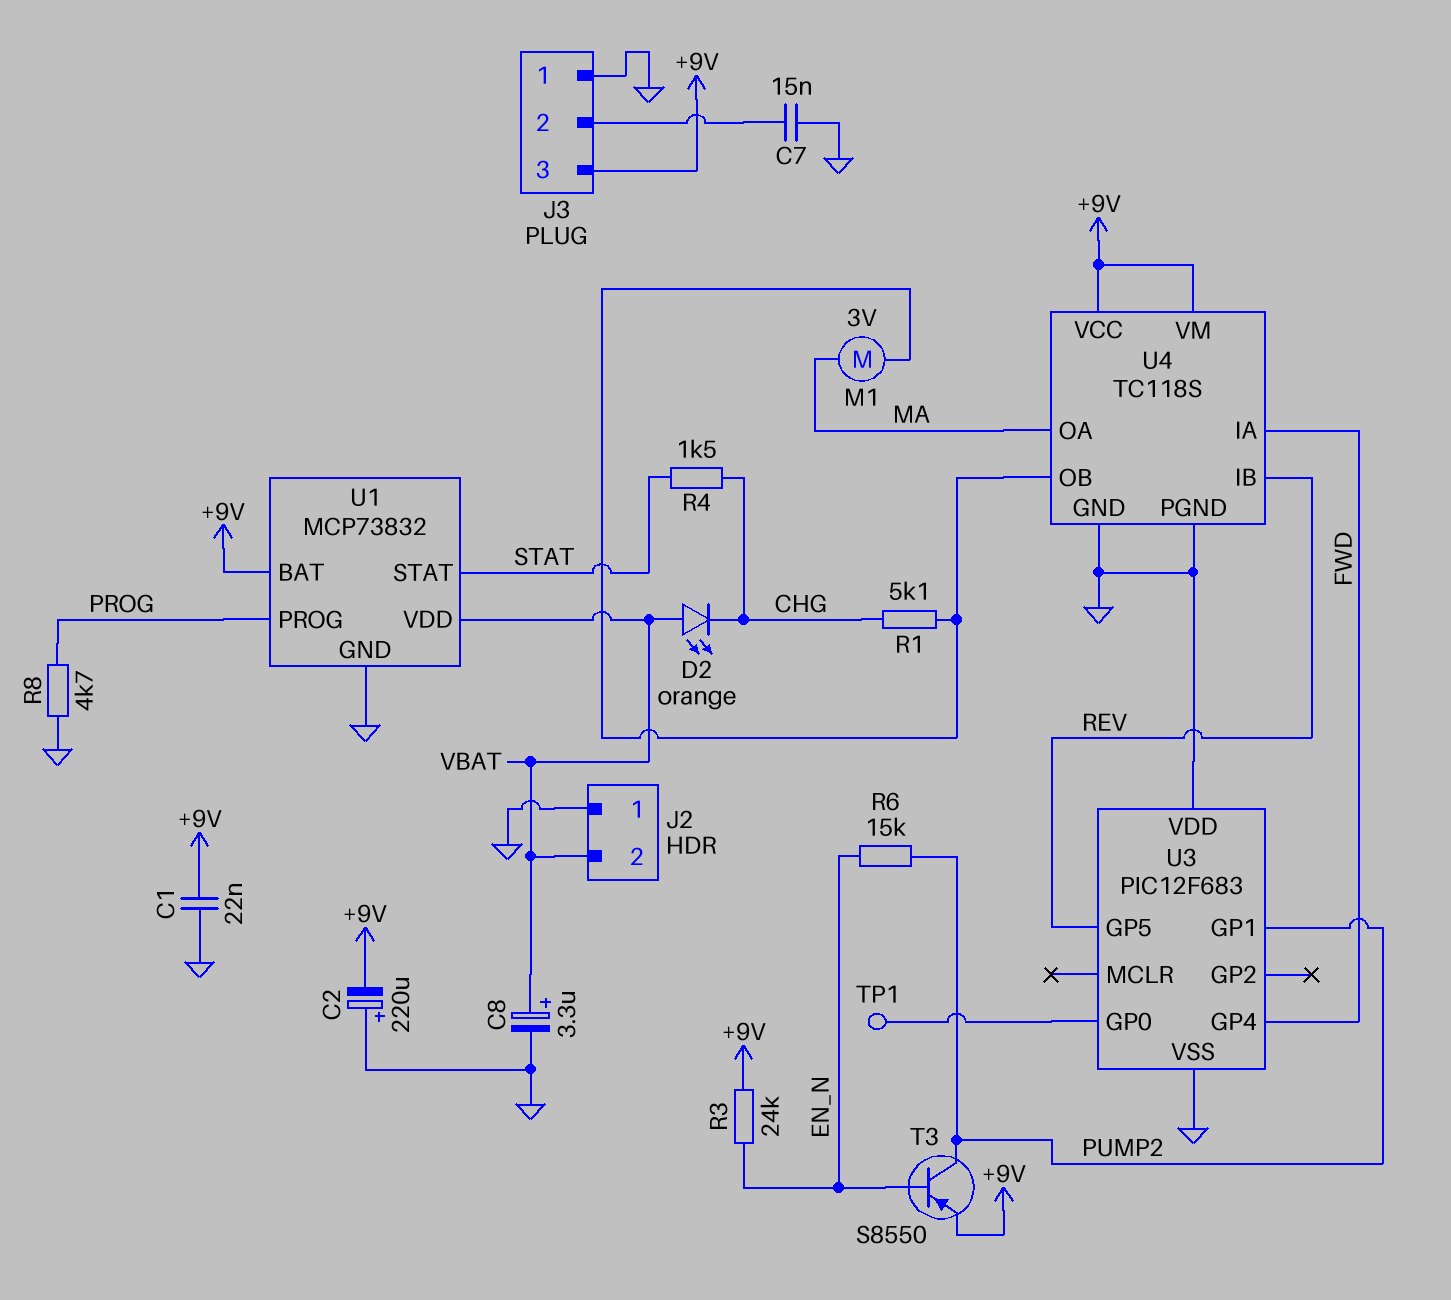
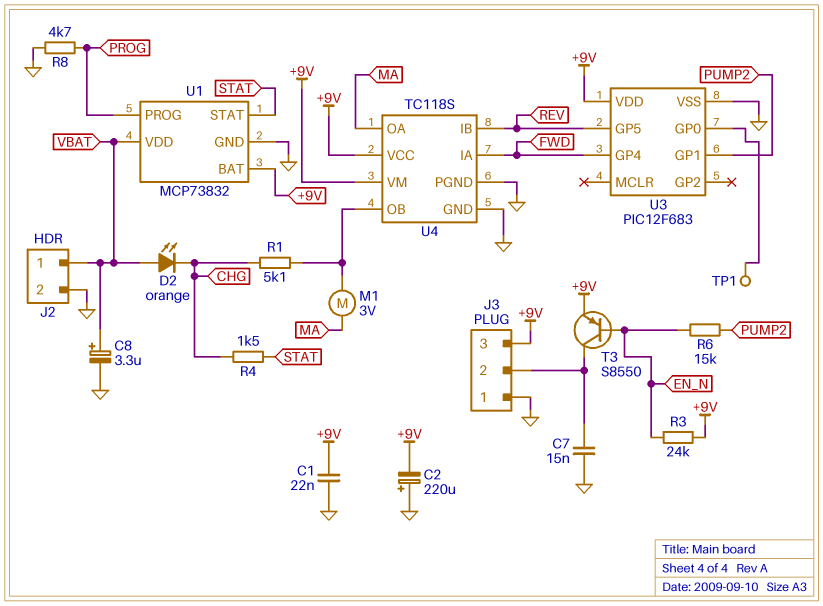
J2 pin 1: GND -> VBAT
J2 pin 2: VBAT -> GND
T3: PNP S8550 (B EN_N, C PUMP2, E +9V) -> PNP S8550 (B EN_N, C J3/2, E +9V)
U3 pin VDD: GND -> +9V

